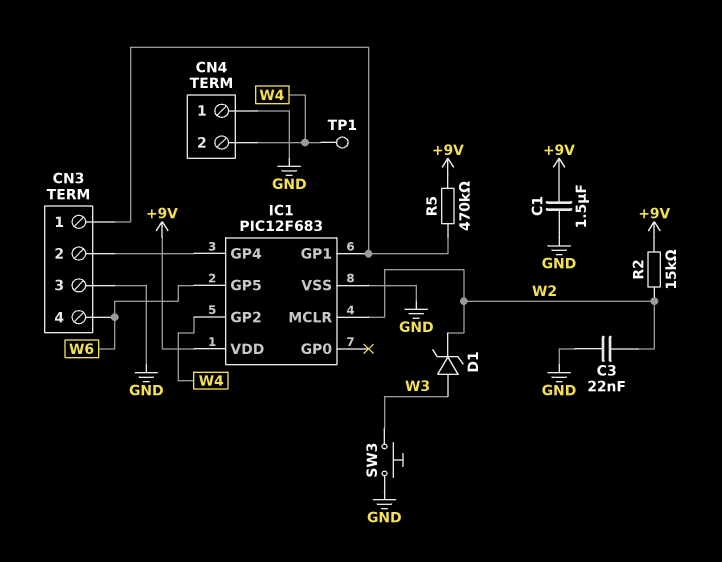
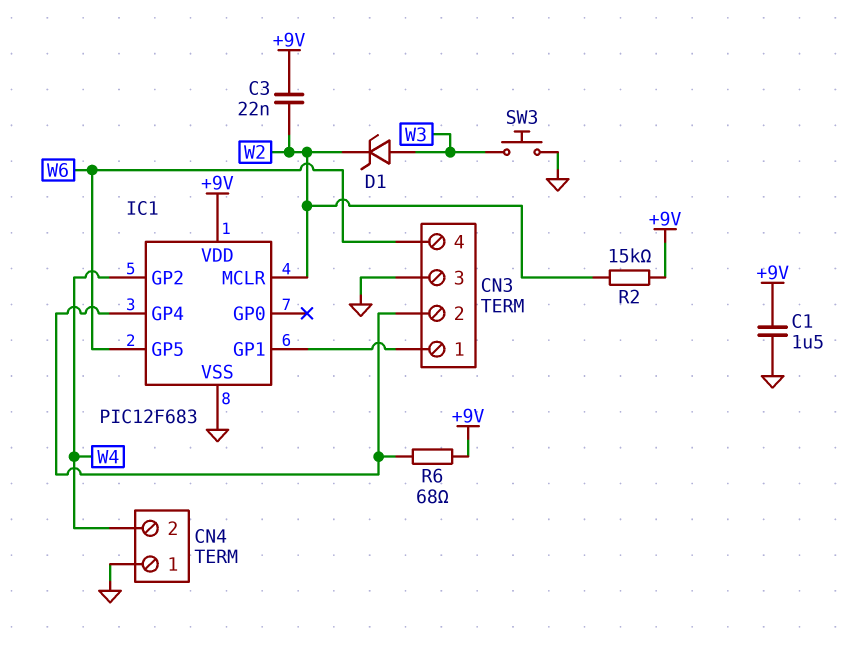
C3: 22nF (GND, W2) -> 22nF (+9V, W2)
R5: 470k (+9V, CN3/1) -> none
R6: none -> 68 (+9V, CN3/2)
TP1: test point (W4) -> none

